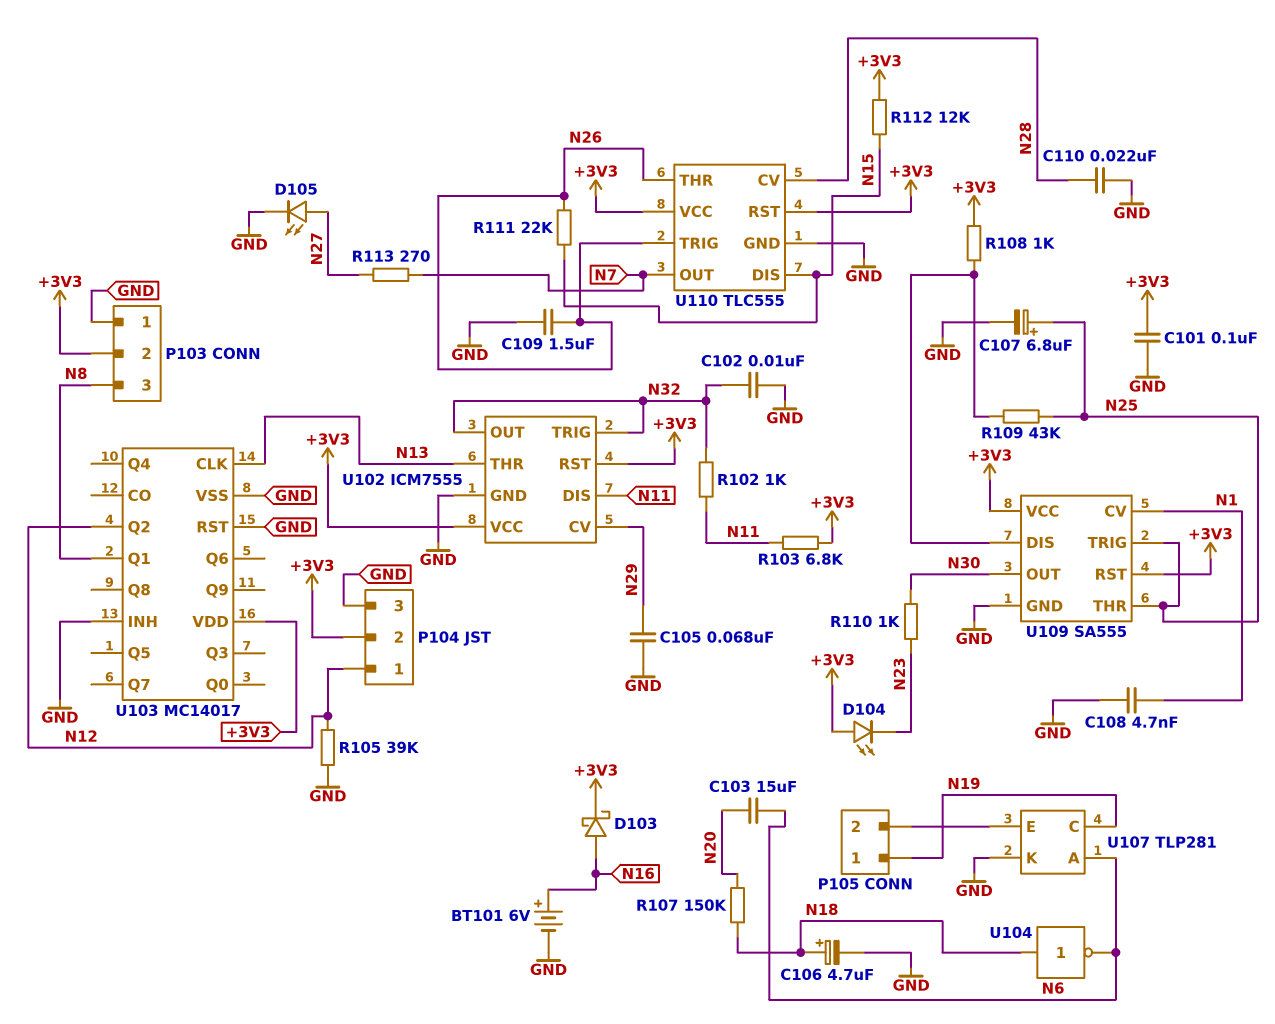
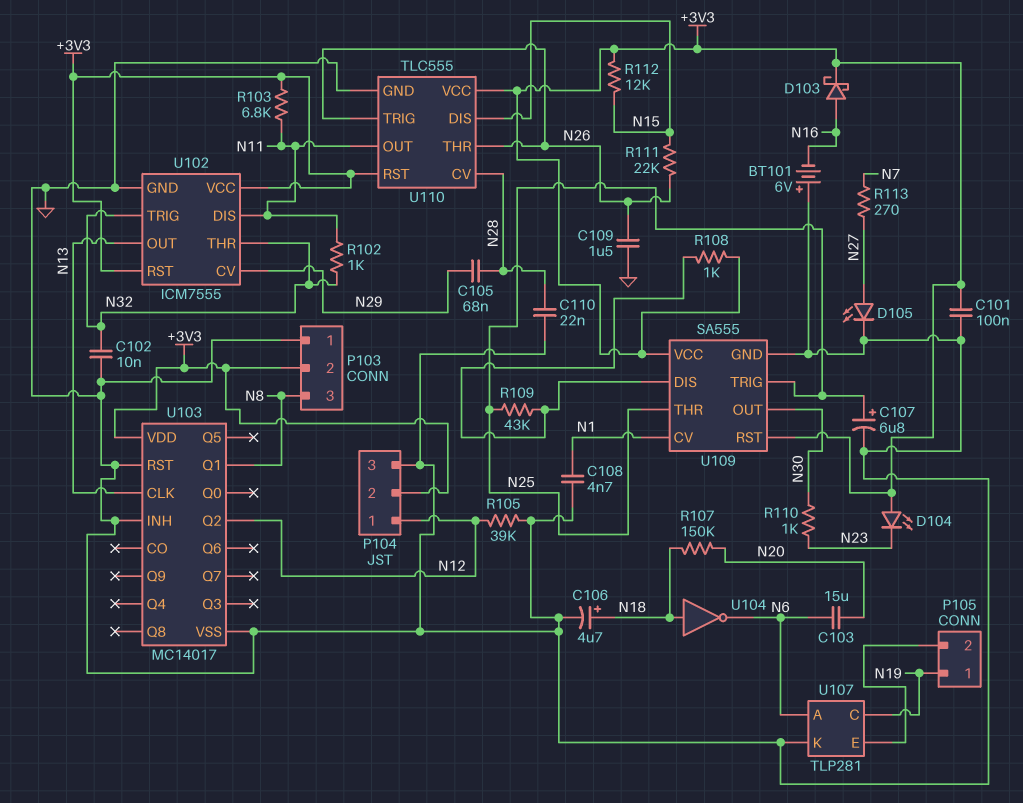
BT101: 6V (plus N16, minus GND) -> 6V (plus GND, minus N16)
C105: 68nF (GND, N29) -> 68nF (N28, N29)
U102 pin OUT: N32 -> N13
U102 pin THR: N13 -> N32
U110 pin OUT: N7 -> N11

